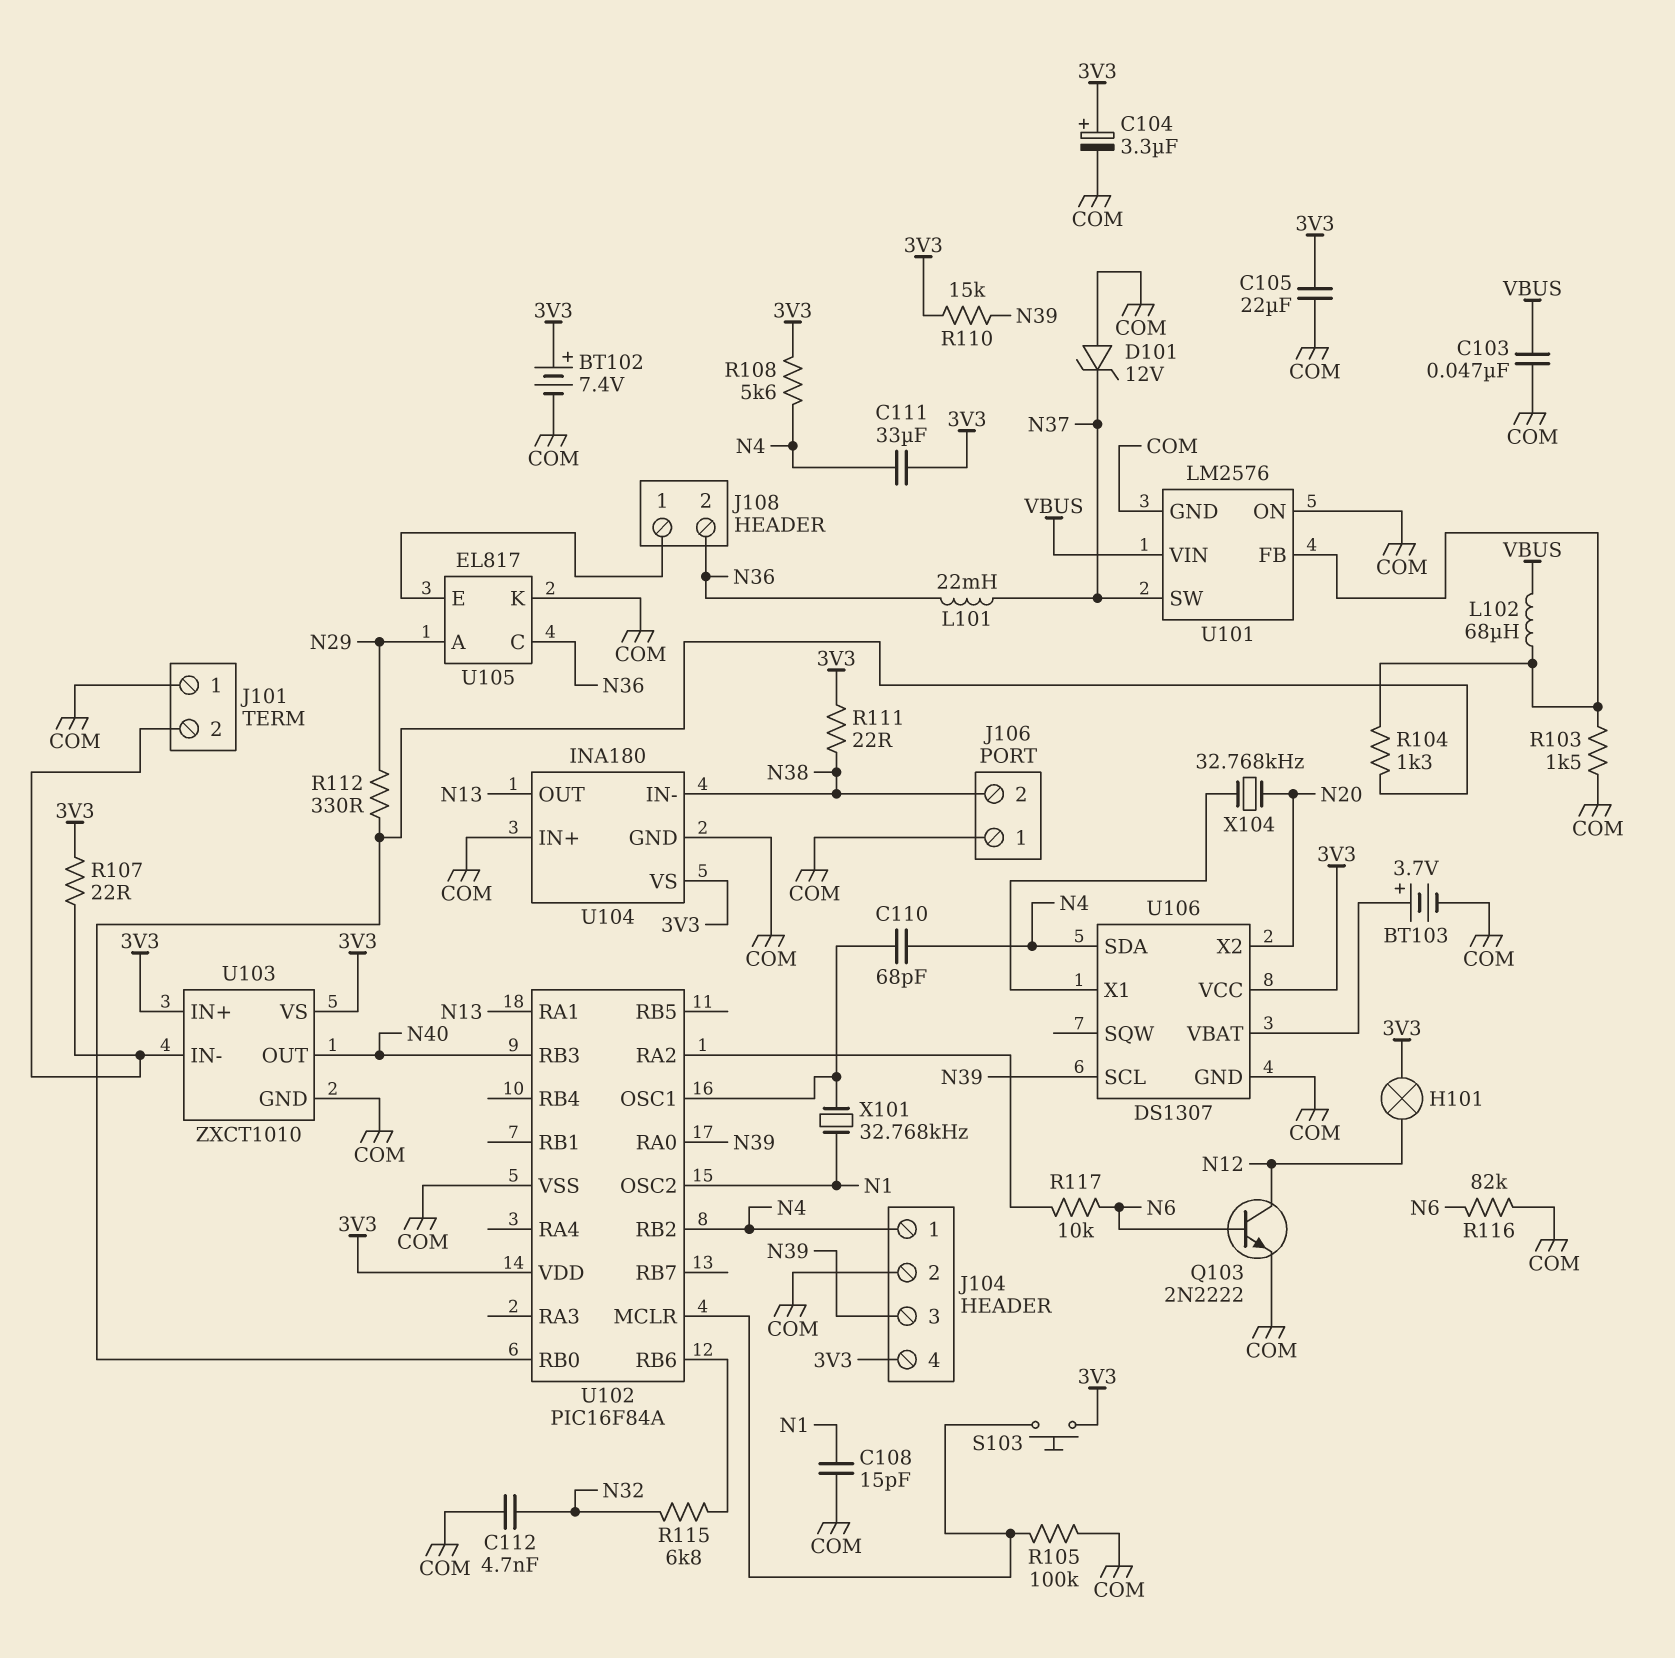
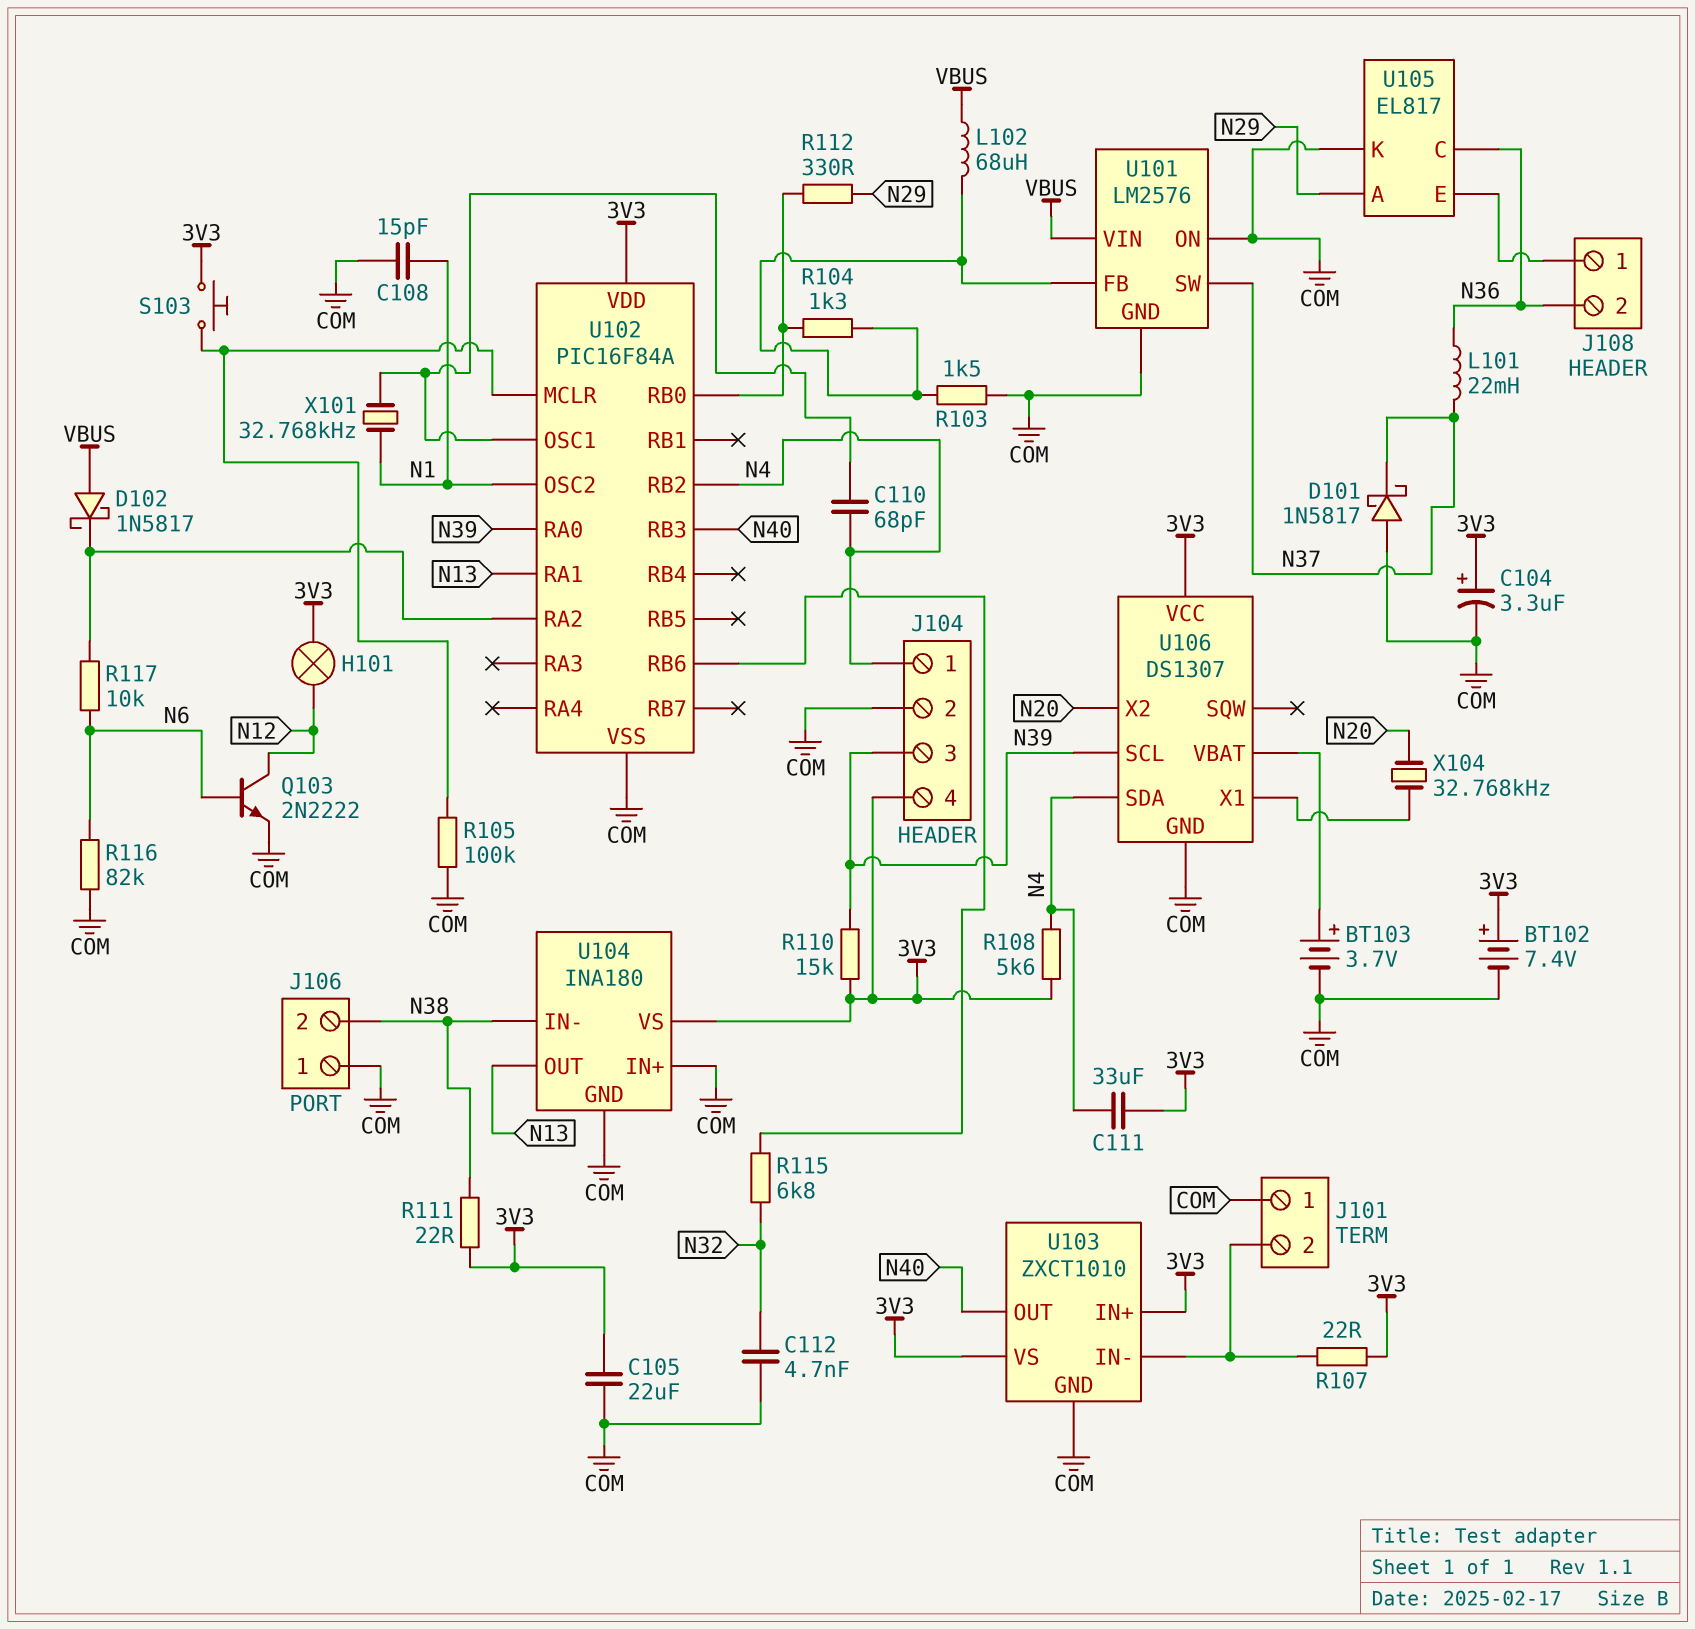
C103: 47nF (COM, VBUS) -> none
D101: zener 12V (A COM, K N37) -> schottky 1N5817 (A COM, K N37)
D102: none -> schottky 1N5817 (A VBUS, K U102/RA2)

